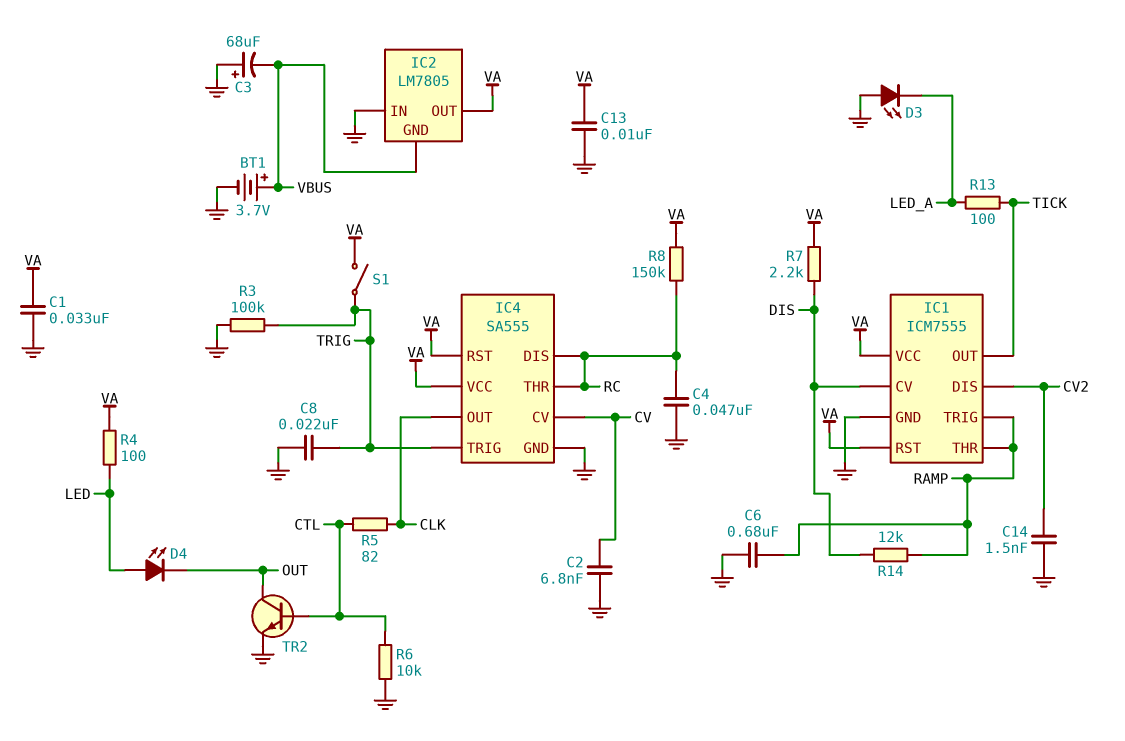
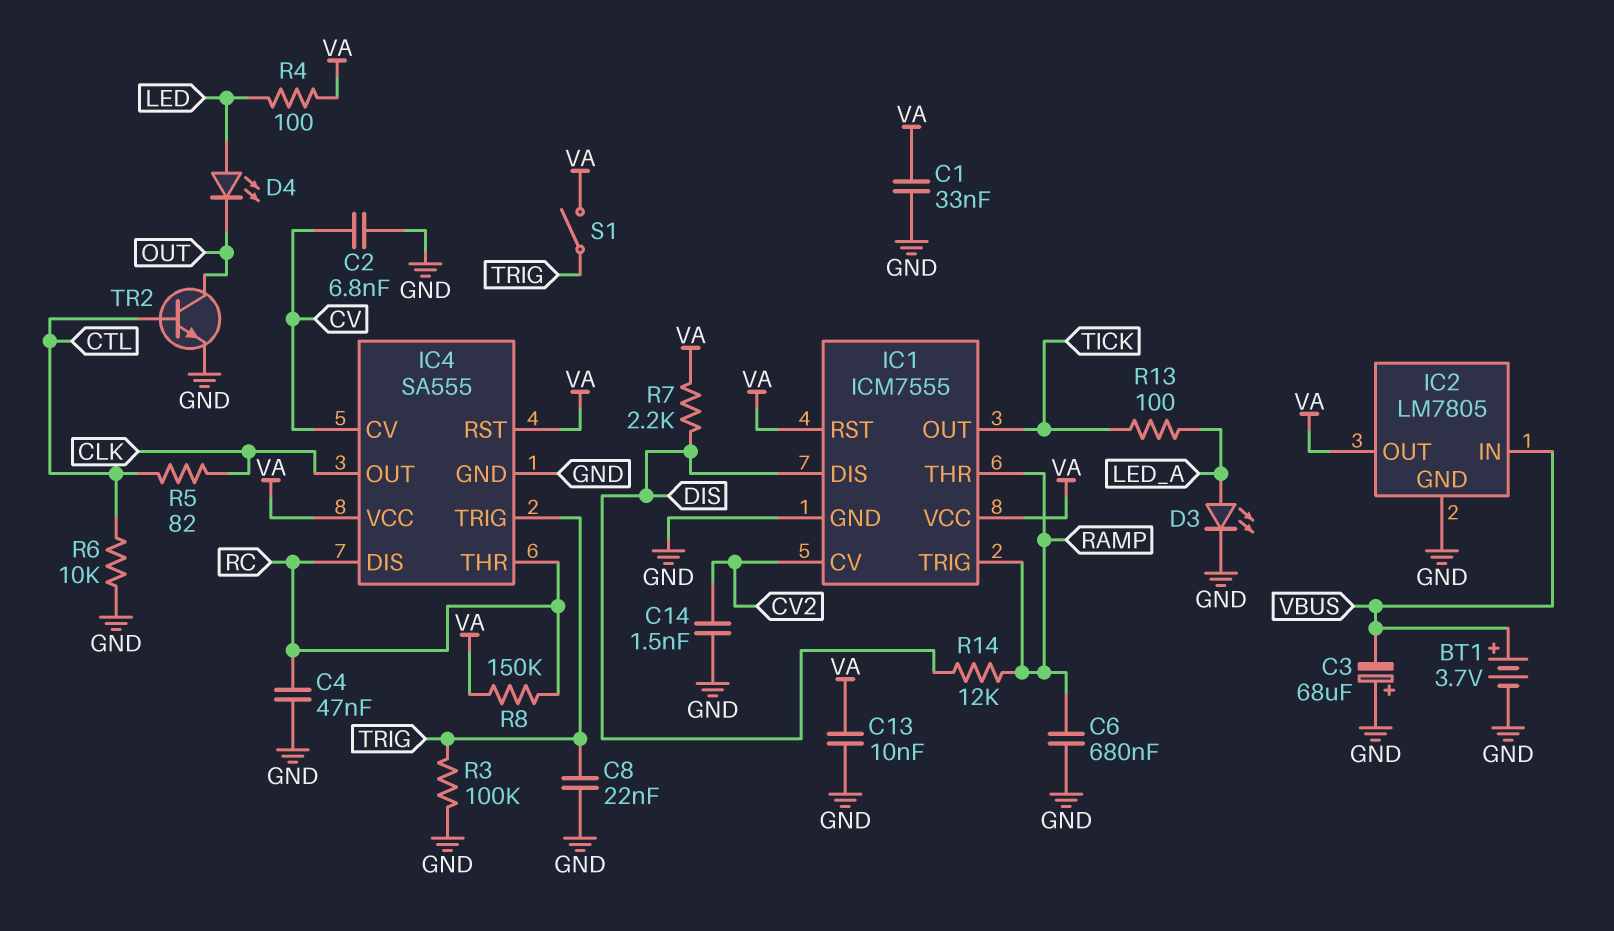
D3: LED (A GND, K LED_A) -> LED (A LED_A, K GND)
IC1 pin CV: DIS -> CV2
IC1 pin DIS: CV2 -> DIS
IC2 pin GND: VBUS -> GND
IC2 pin IN: GND -> VBUS

